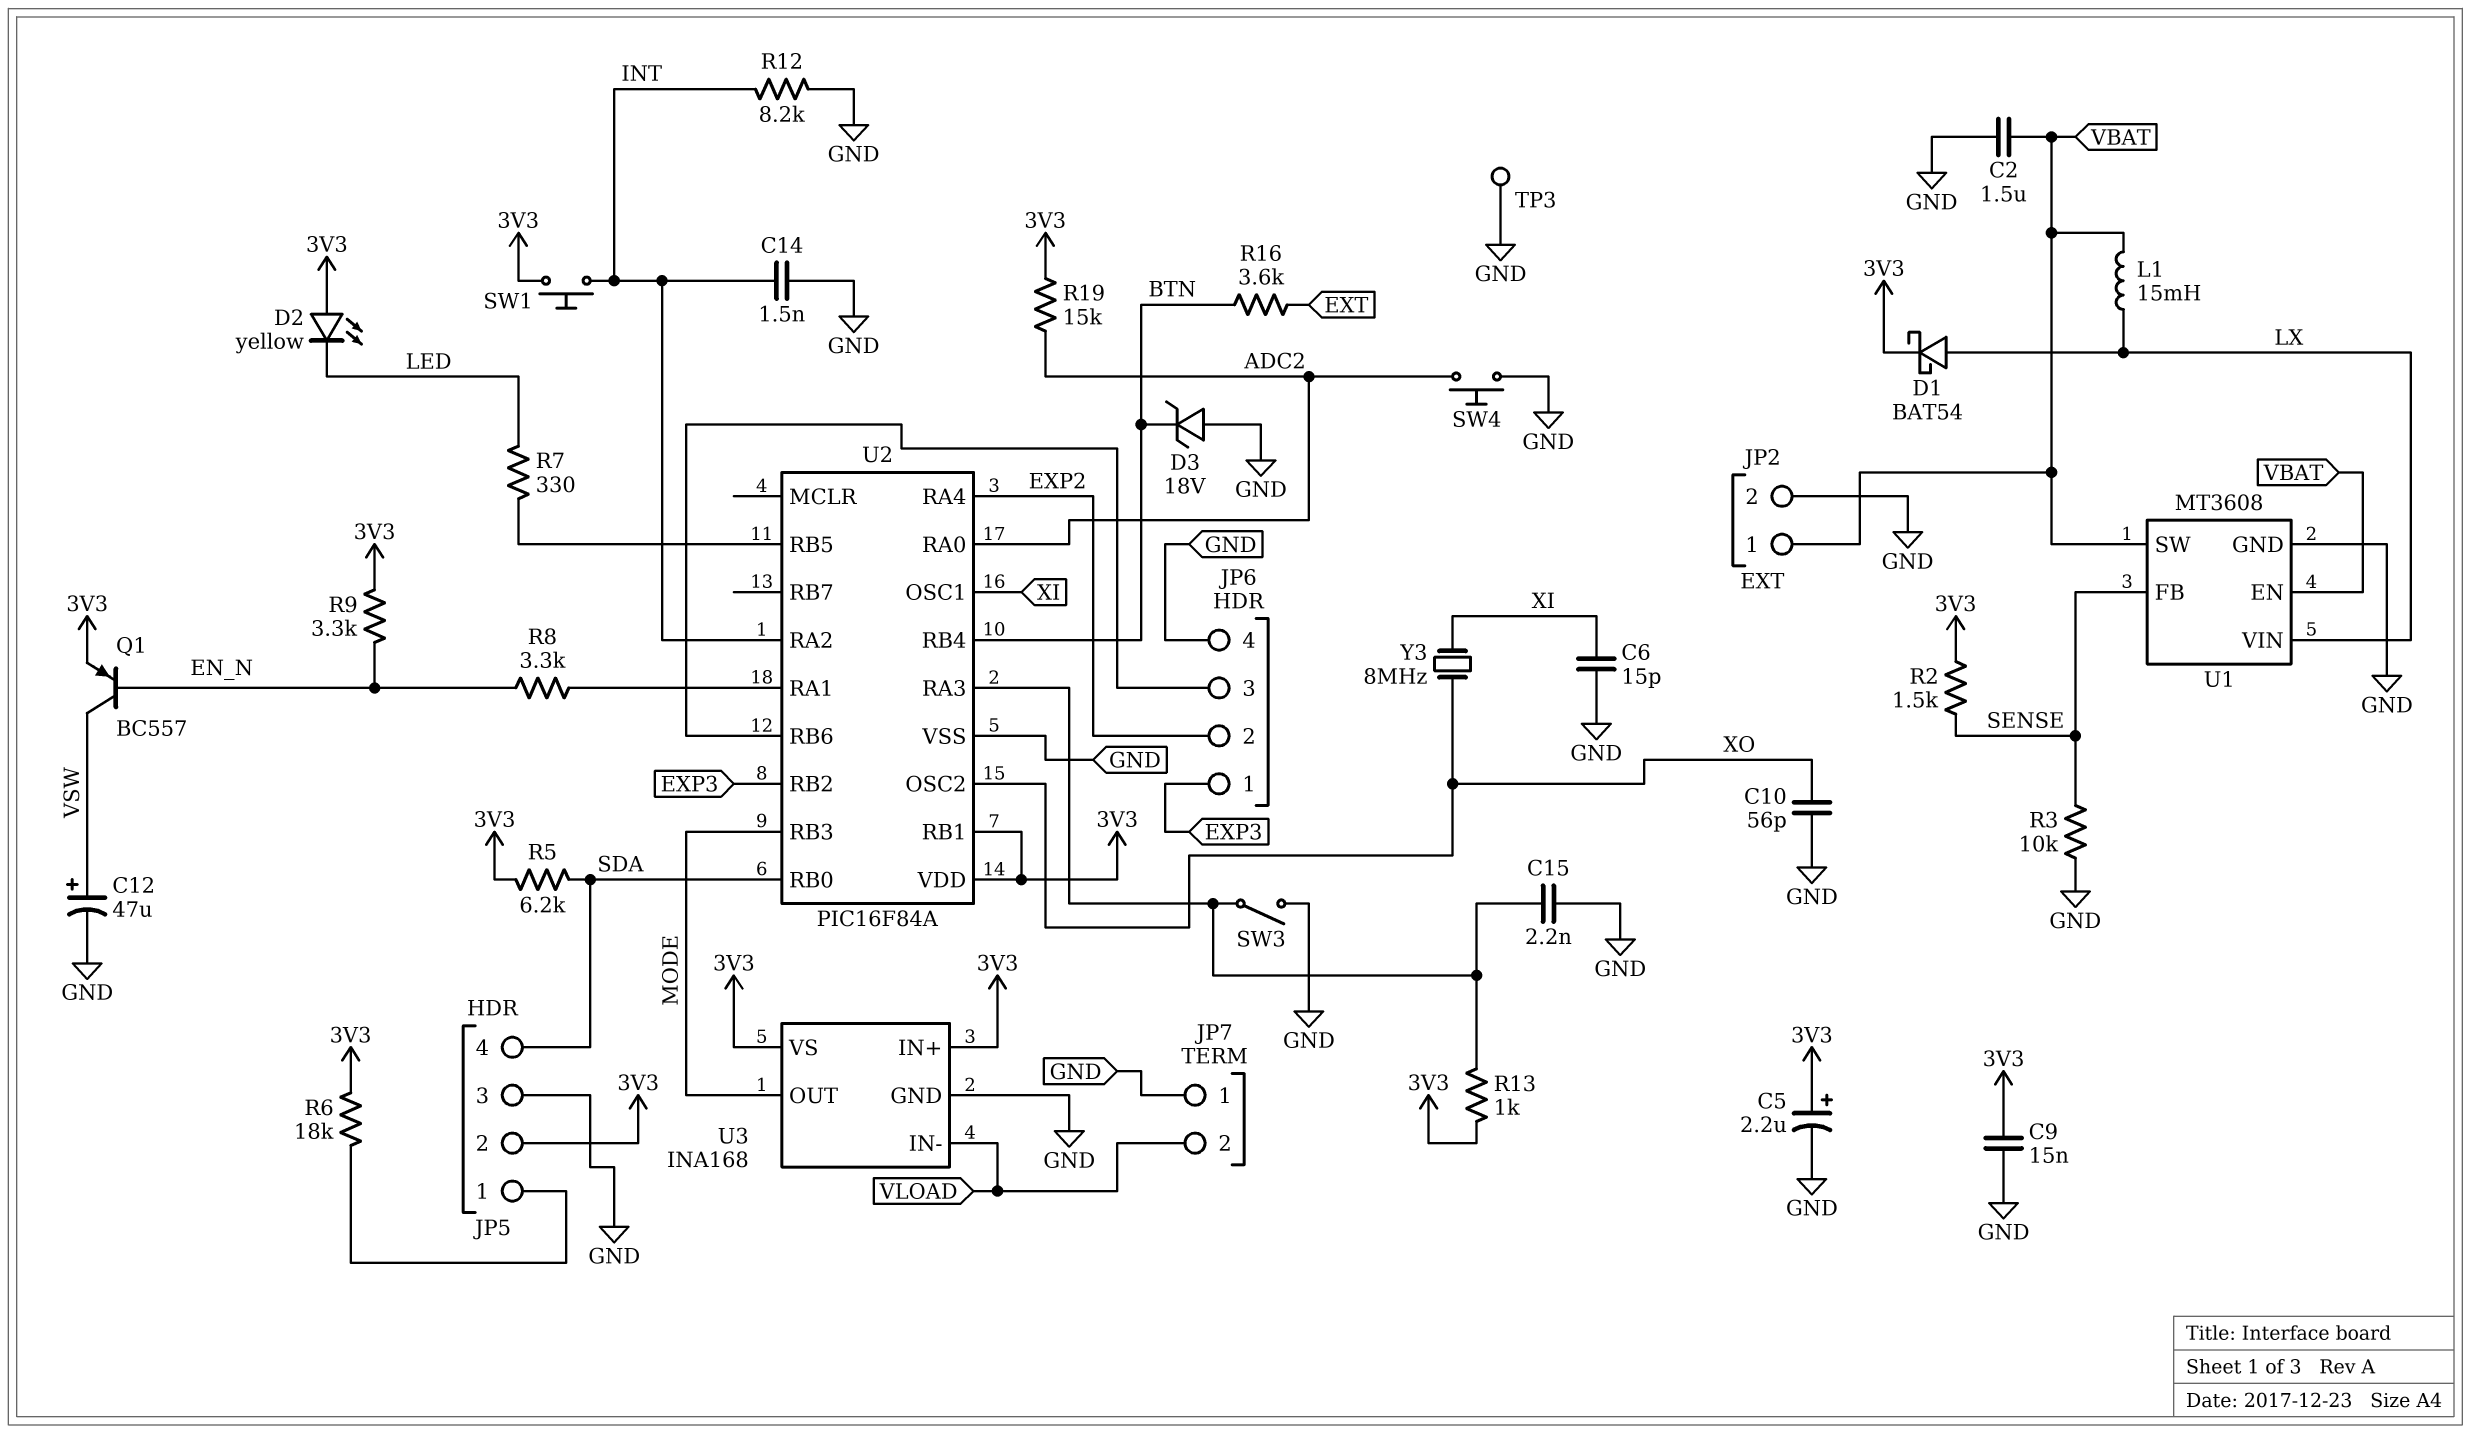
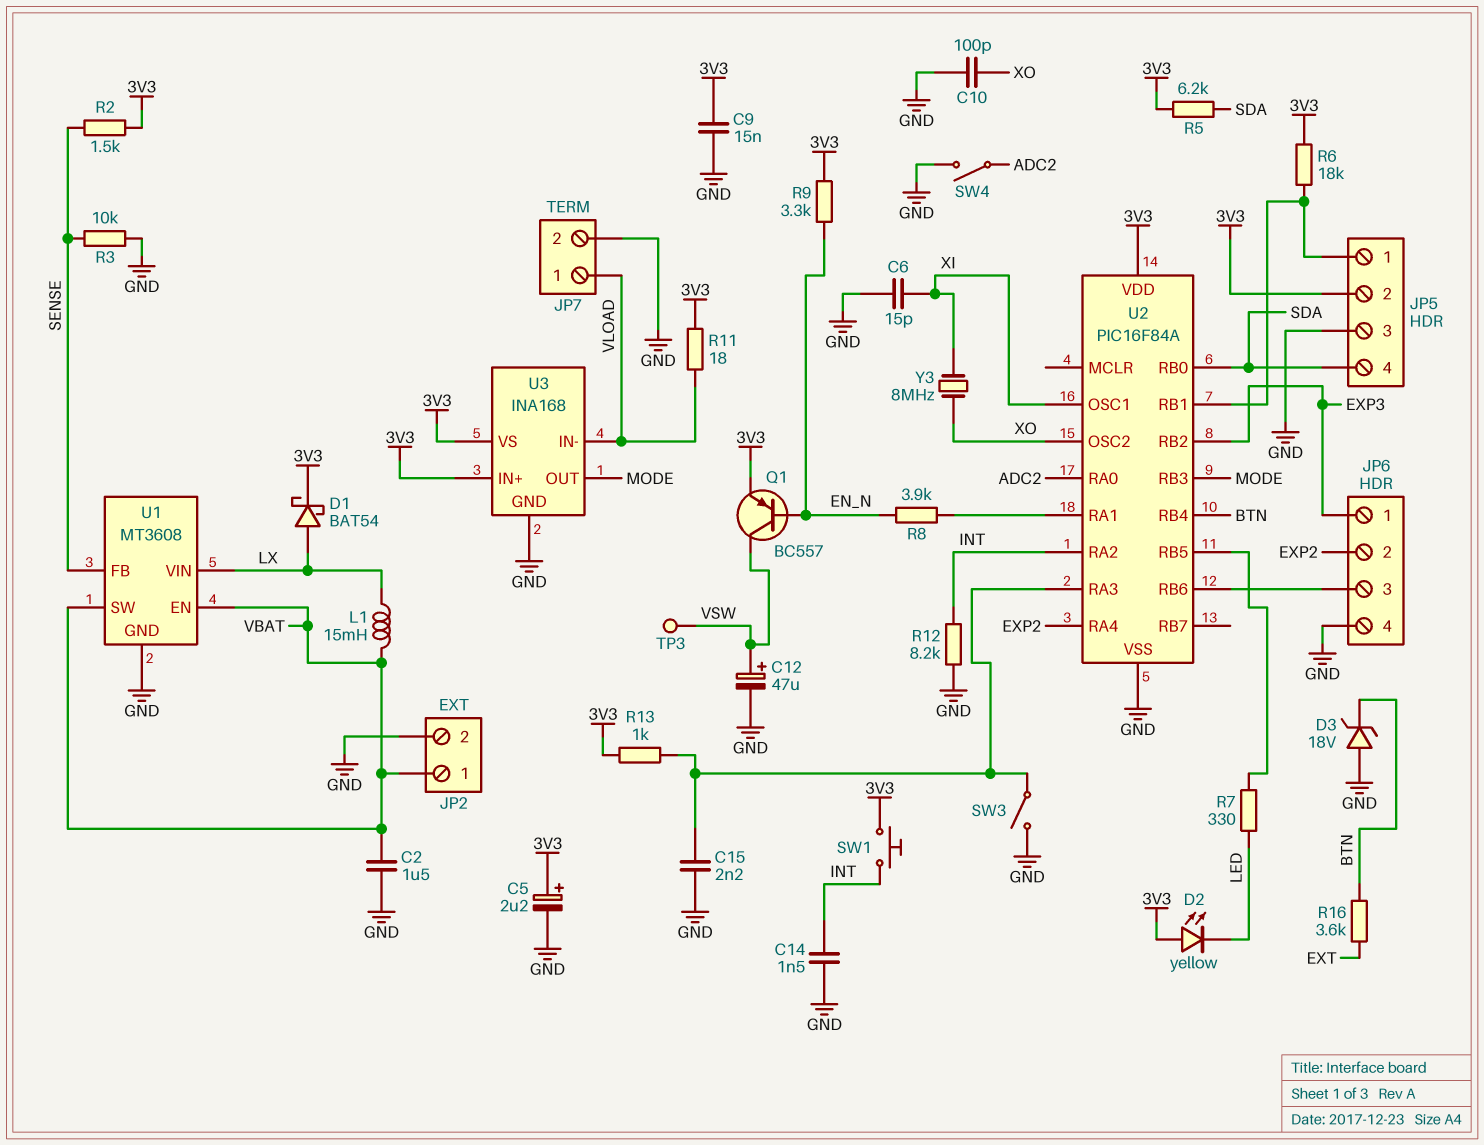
C10: 56pF (GND, XO) -> 100pF (GND, XO)
JP7 pin 1: GND -> VLOAD
JP7 pin 2: VLOAD -> GND
R8: 3.3k (EN_N, U2/RA1) -> 3.9k (EN_N, U2/RA1)
R11: none -> 18 (3V3, VLOAD)
R19: 15k (3V3, ADC2) -> none
SW4: button (ADC2, GND) -> switch (ADC2, GND)
TP3: test point (GND) -> test point (VSW)
U2 pin RB1: 3V3 -> JP5/1

